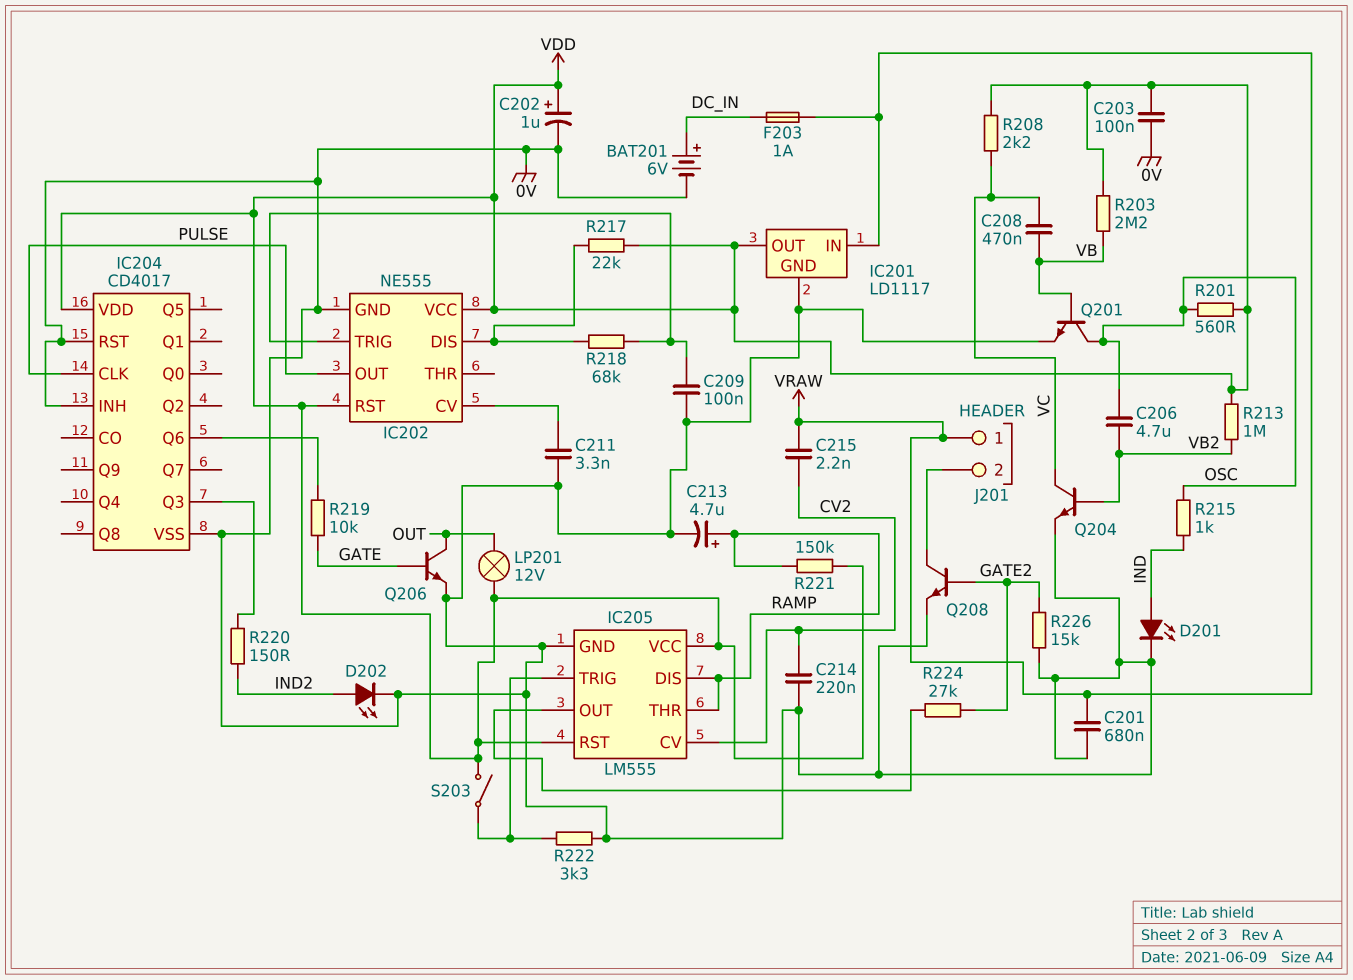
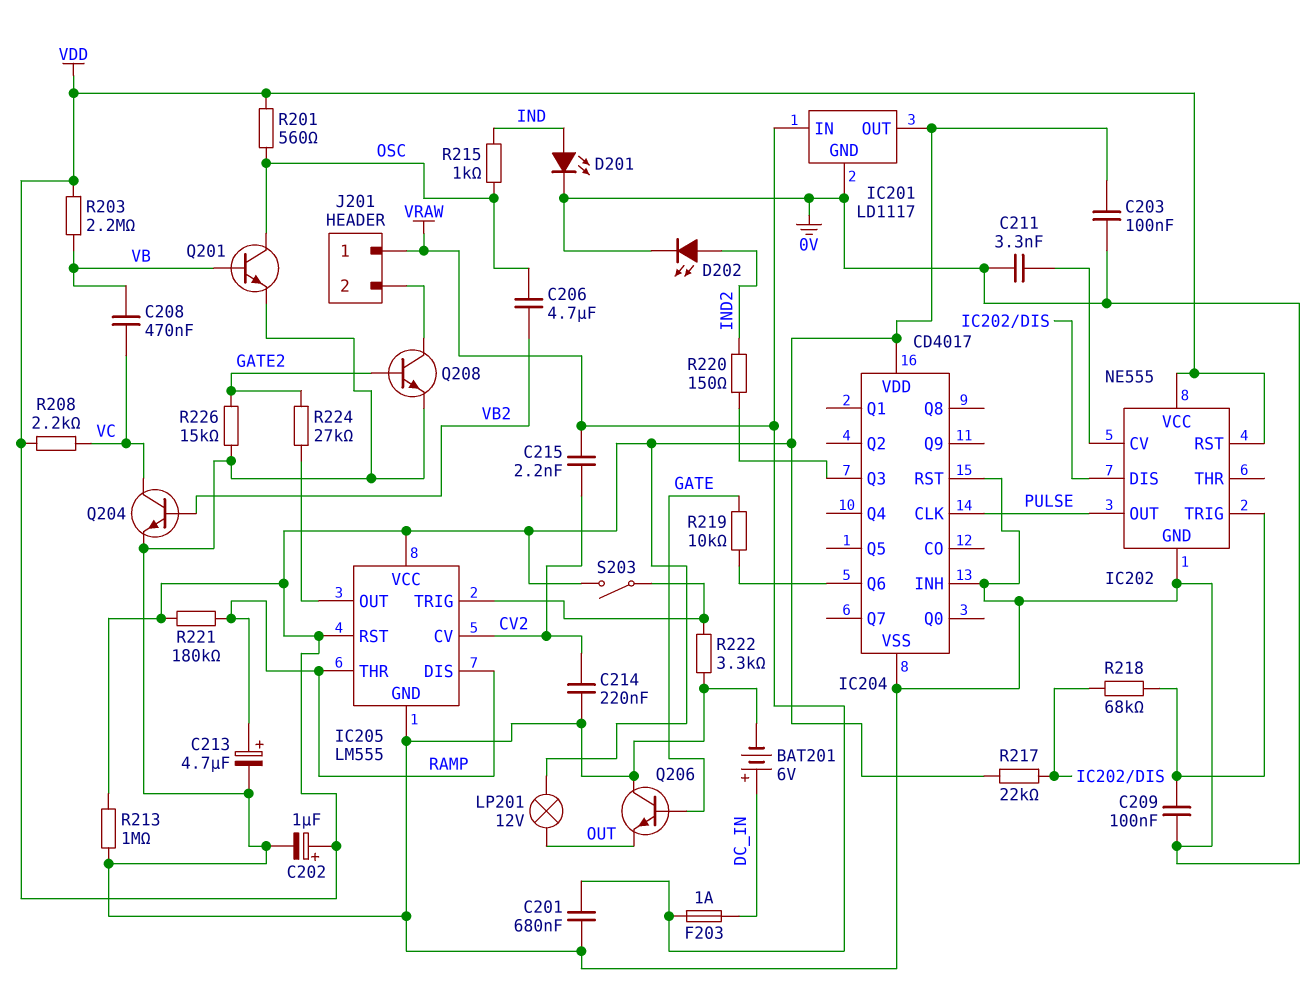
Q206: NPN (B GATE, C OUT, E 0V) -> NPN (B GATE, C 0V, E OUT)
R213: 1M (VB2, VDD) -> 1M (0V, VDD)
R221: 150k (RAMP, VDD) -> 180k (RAMP, VDD)

